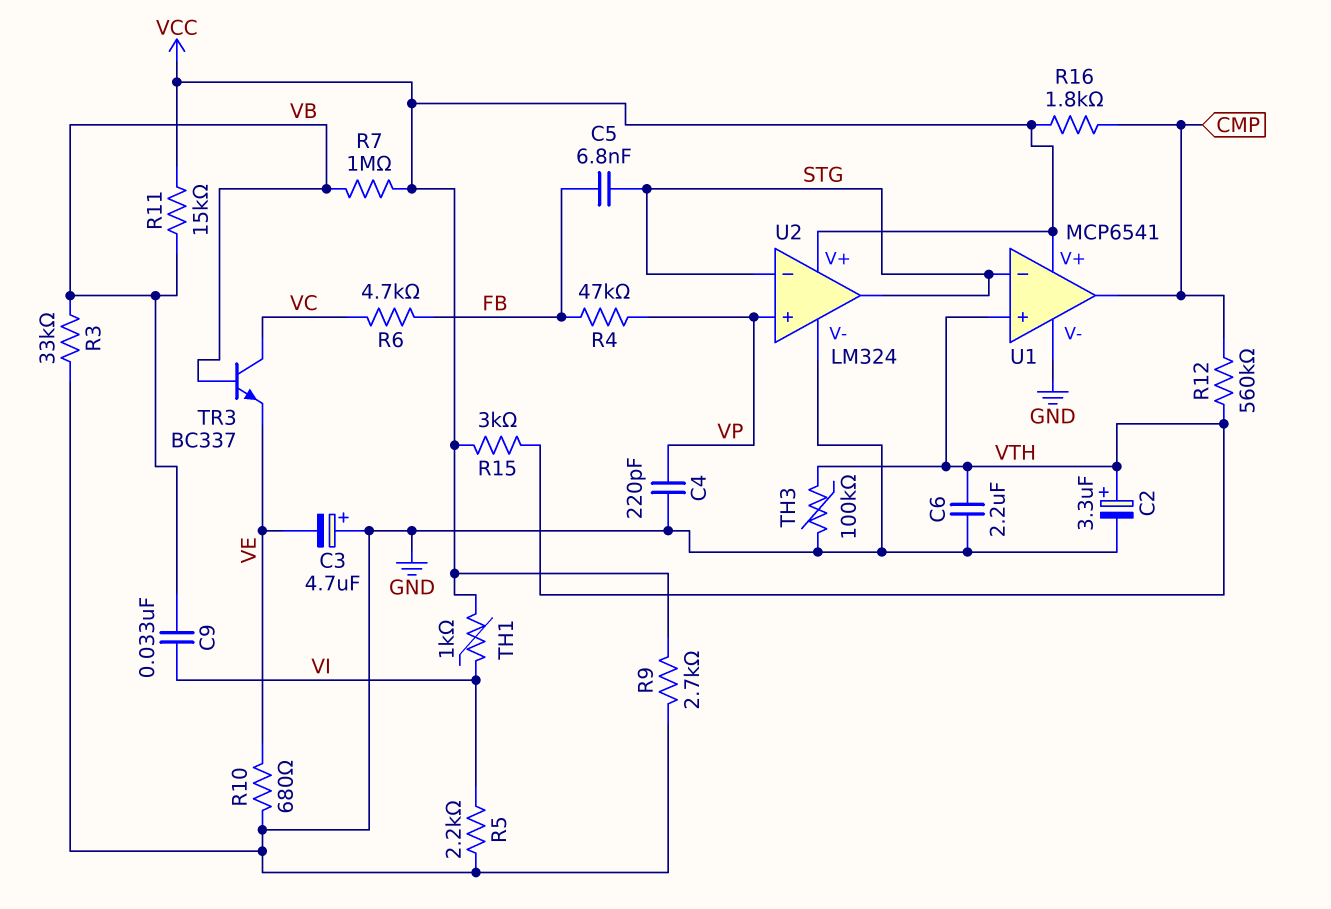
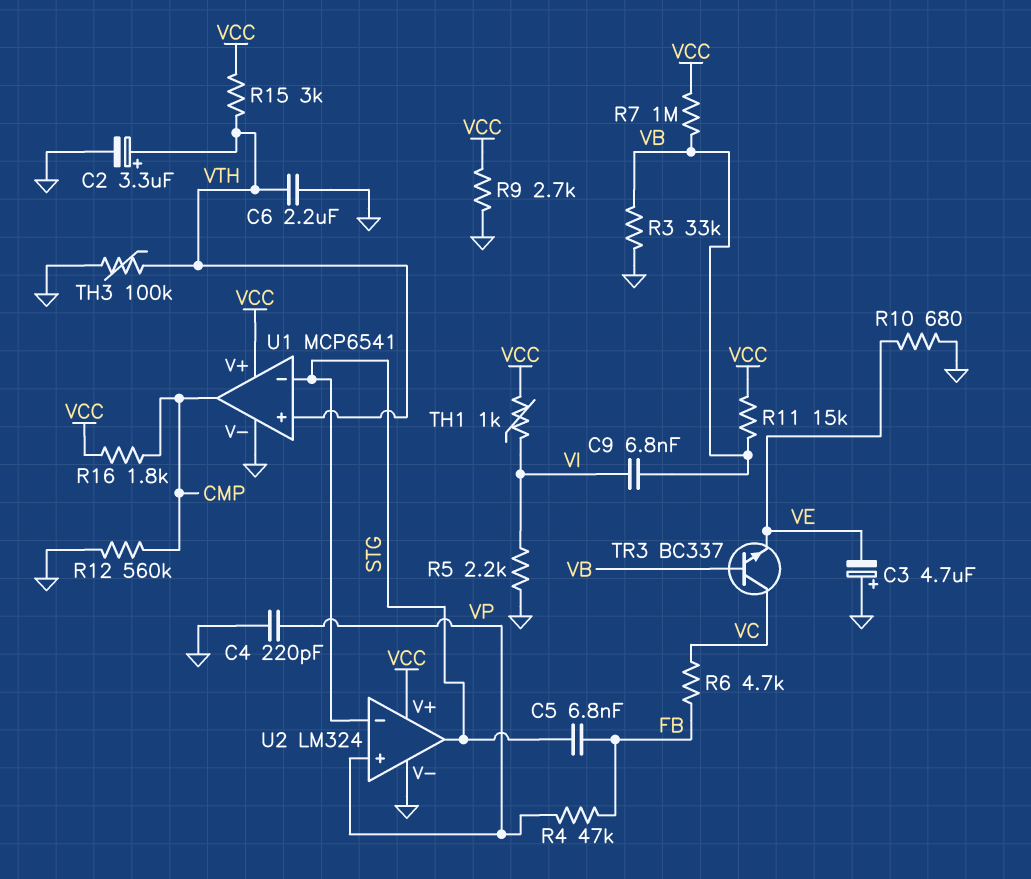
C9: 33nF (VB, VI) -> 6.8nF (VB, VI)
R12: 560k (CMP, VTH) -> 560k (CMP, GND)

